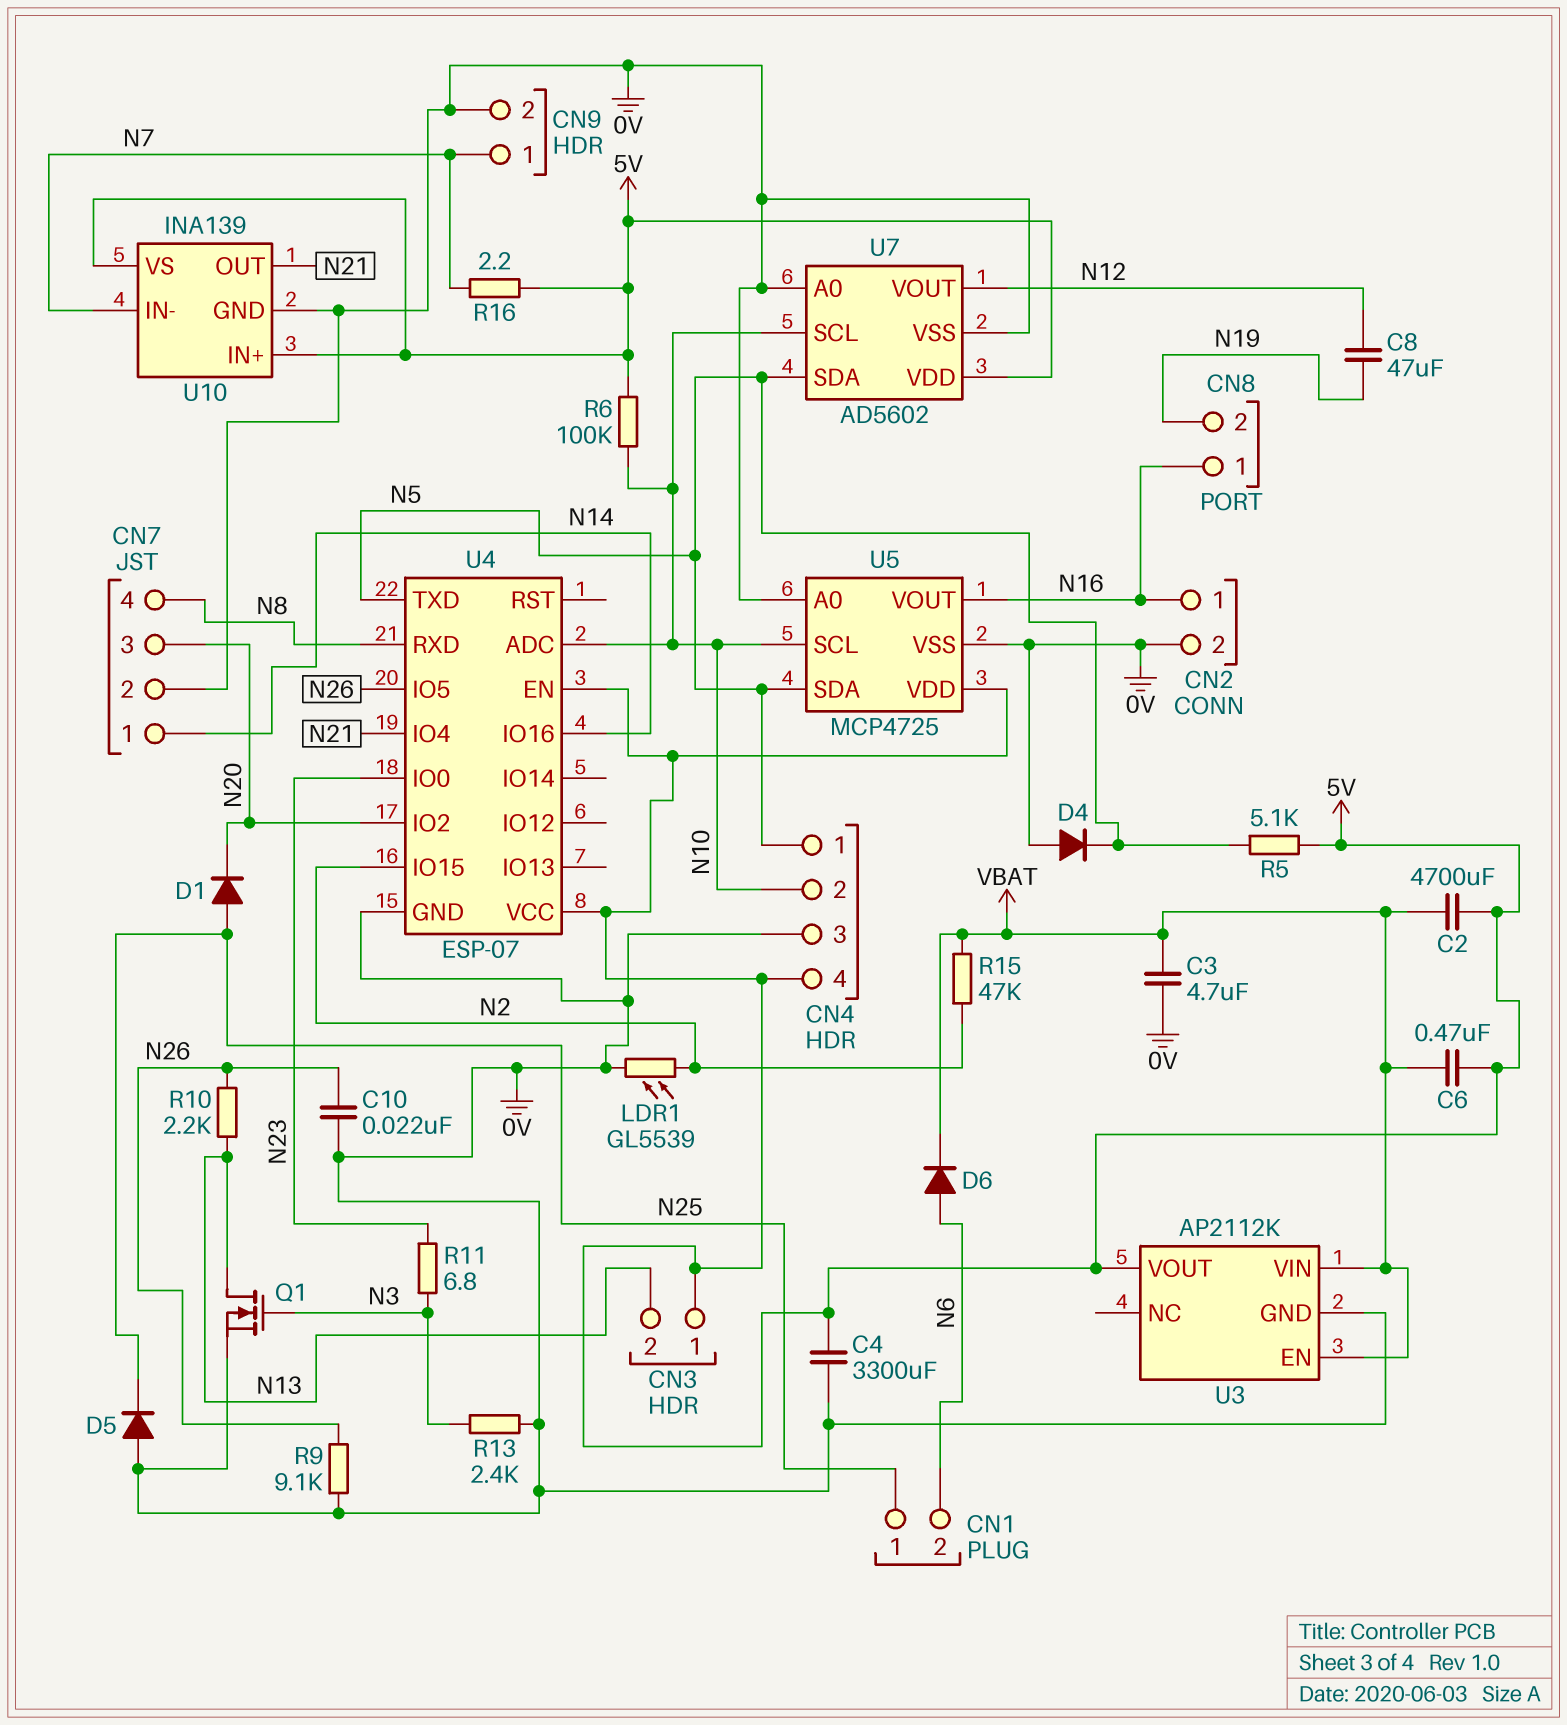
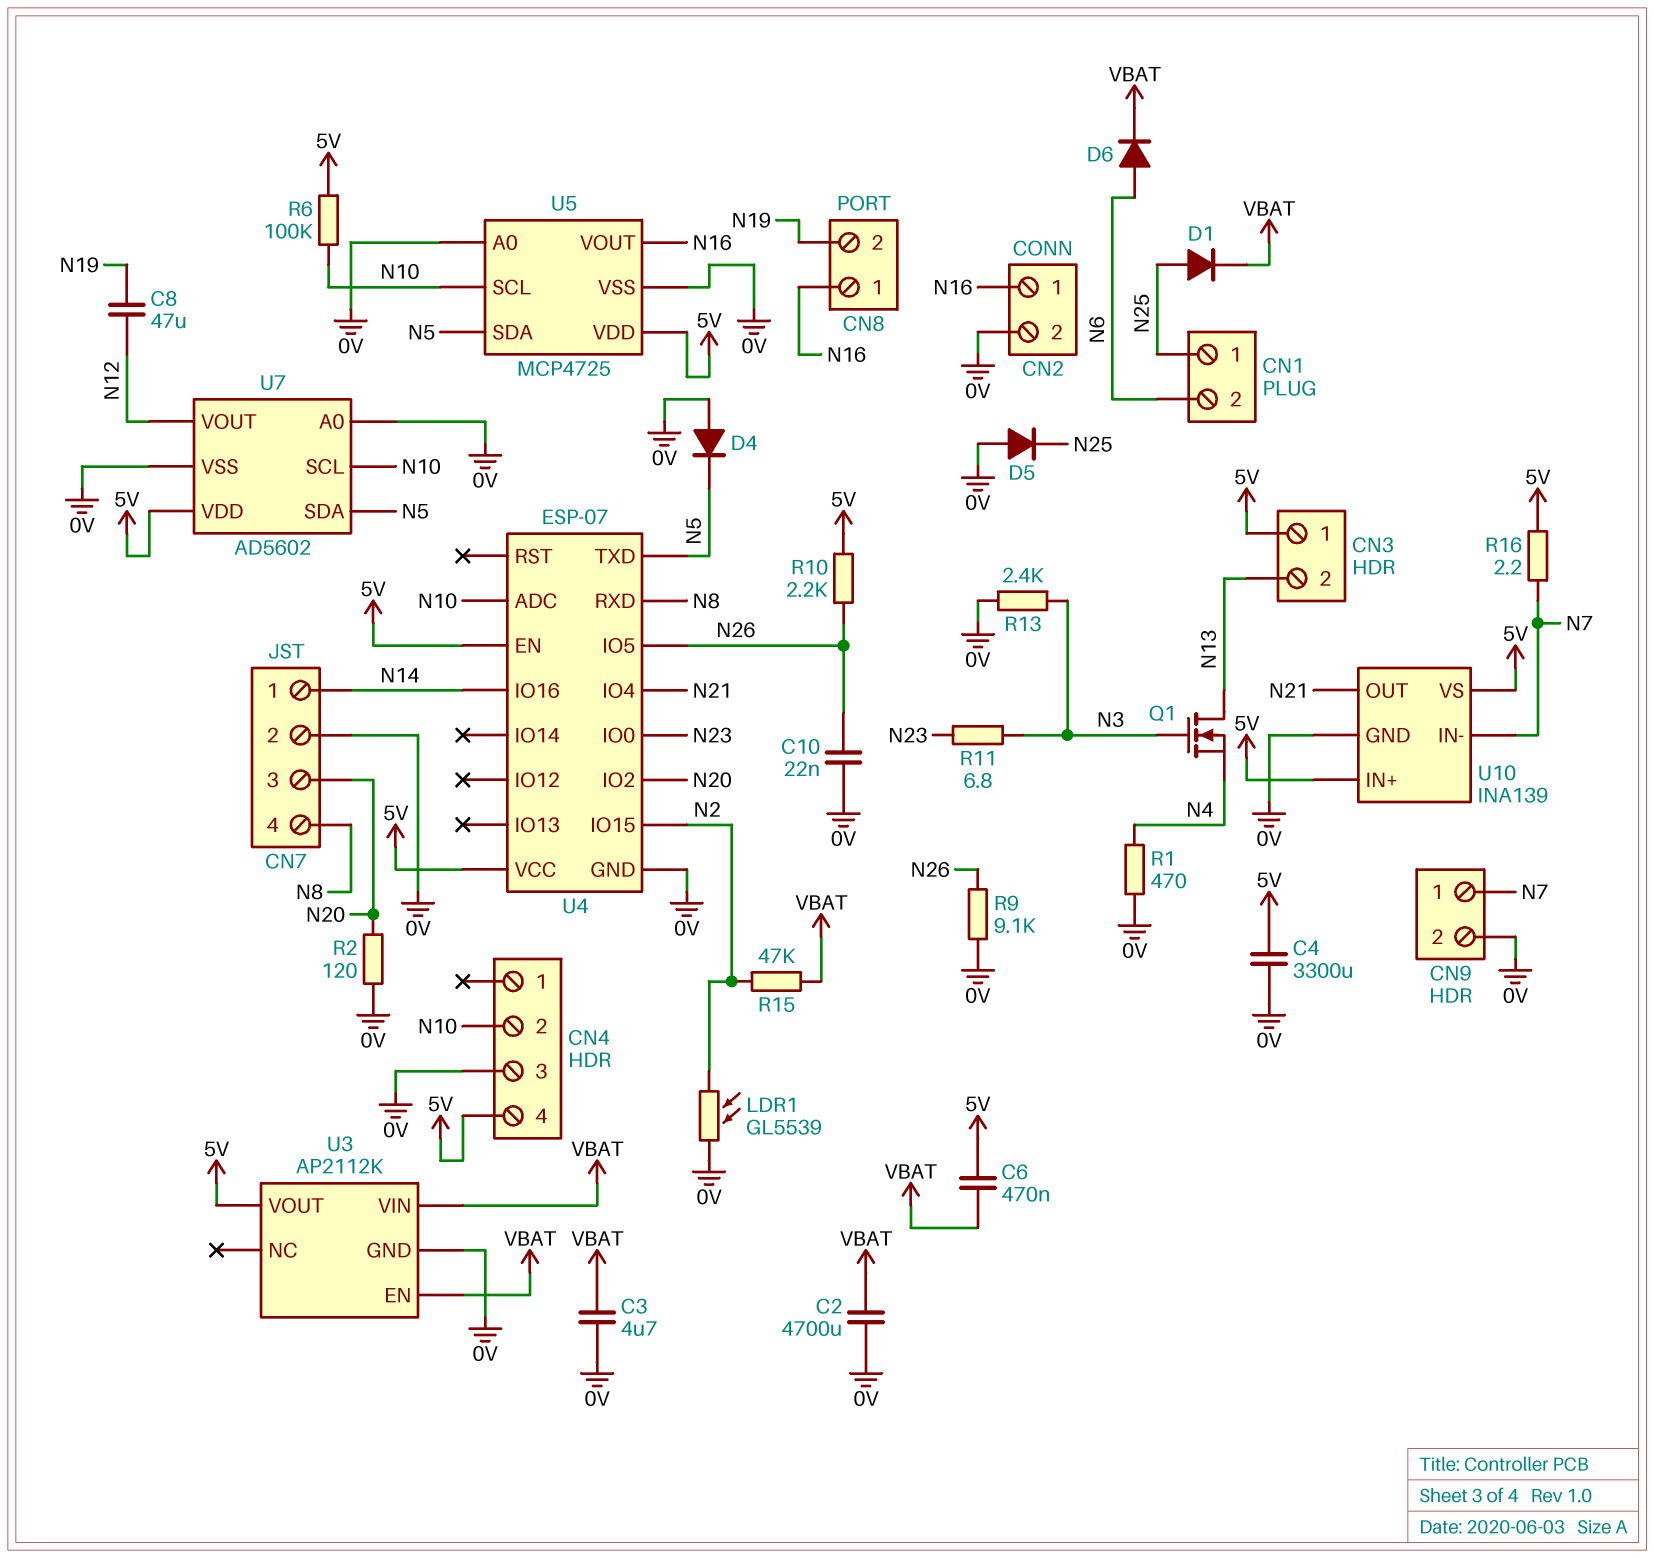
C2: 4700uF (5V, VBAT) -> 4700uF (0V, VBAT)
CN4 pin 1: N5 -> none
D1: diode (A N25, K N20) -> diode (A N25, K VBAT)
Q1: NMOS (G N3, D N13, S 0V) -> NMOS (G N3, D N13, S N4)
R1: none -> 470 (0V, N4)
R2: none -> 120 (0V, N20)
R5: 5.1k (5V, N5) -> none
R10: 2.2k (N13, N26) -> 2.2k (5V, N26)

